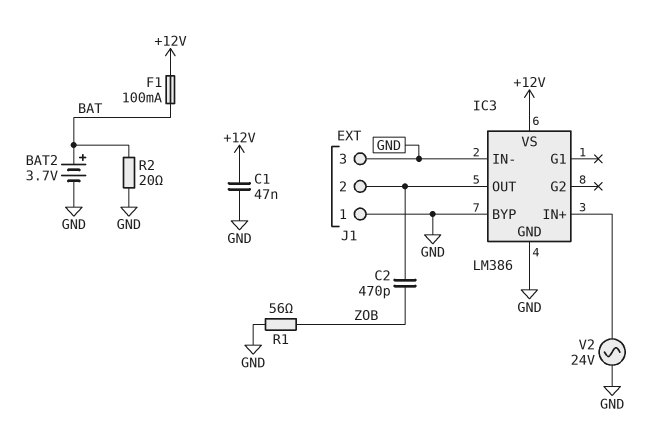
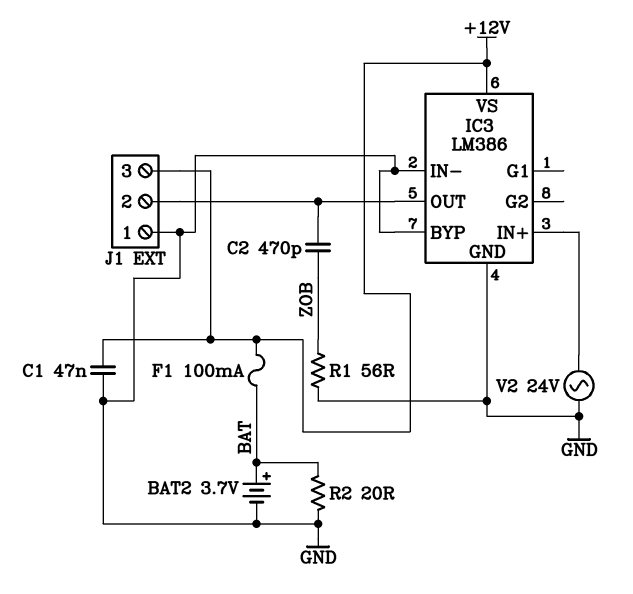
J1 pin 3: GND -> +12V

